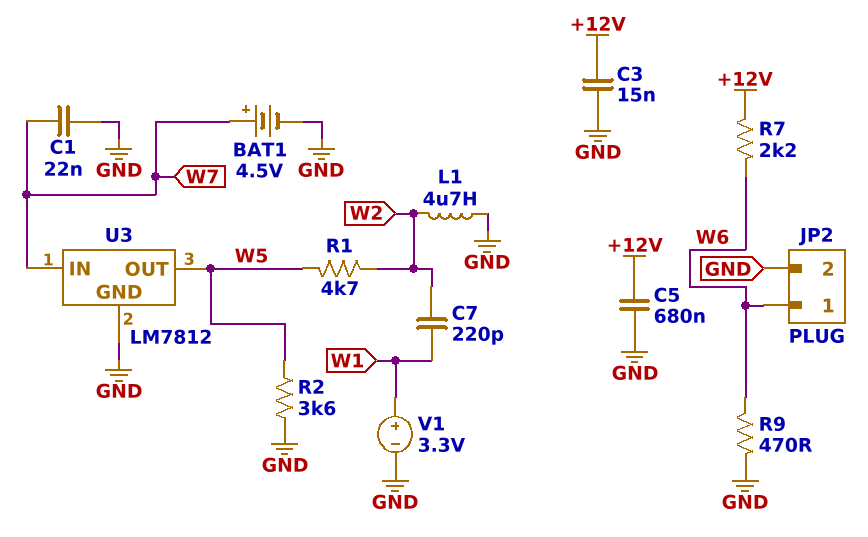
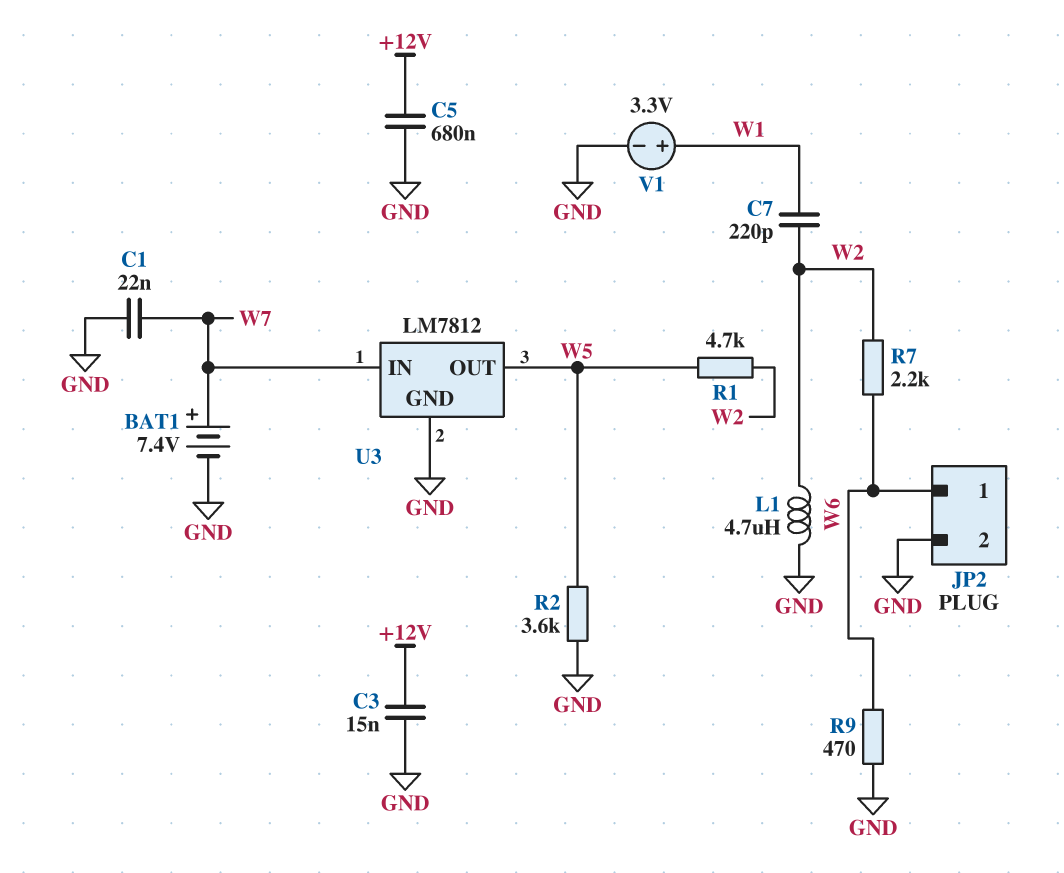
BAT1: 4.5V (plus W7, minus GND) -> 7.4V (plus W7, minus GND)
R7: 2.2k (+12V, W6) -> 2.2k (W2, W6)

